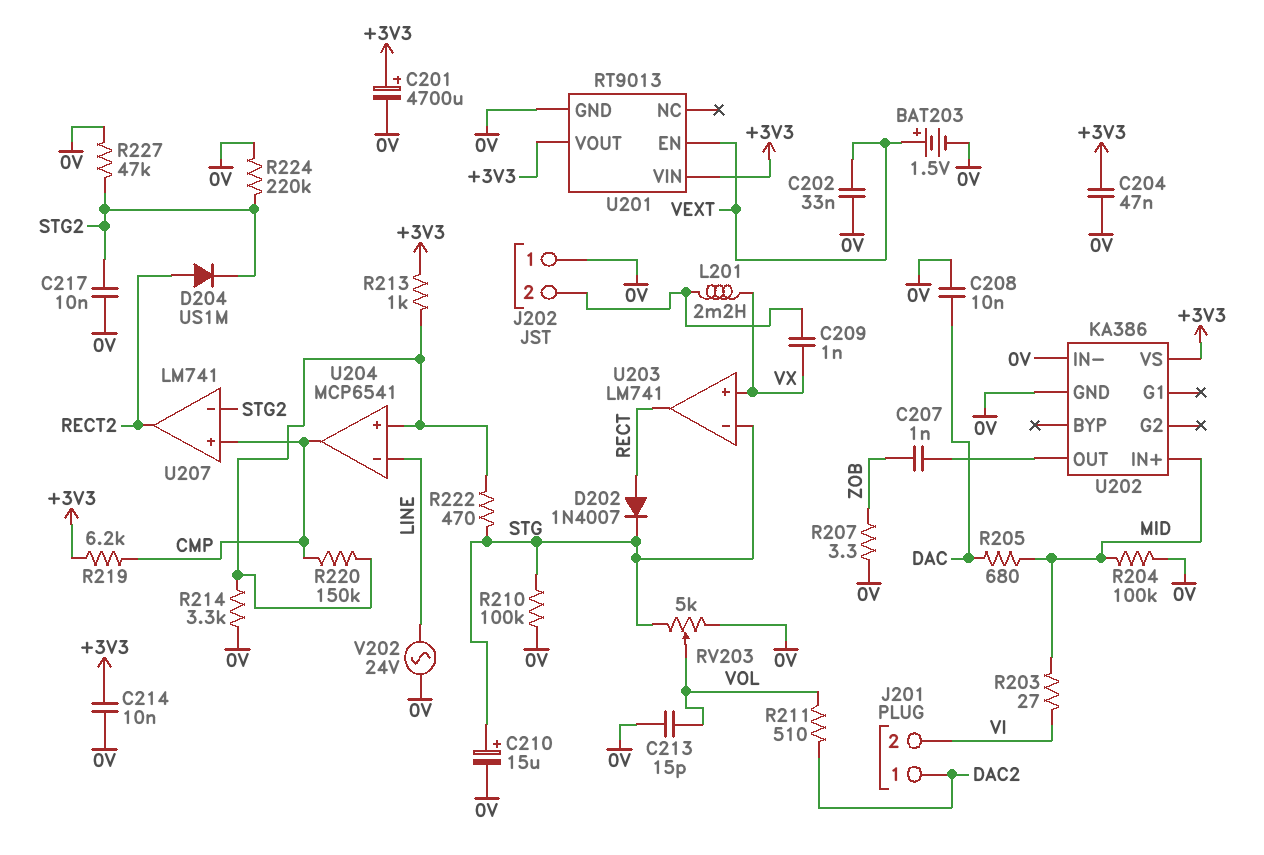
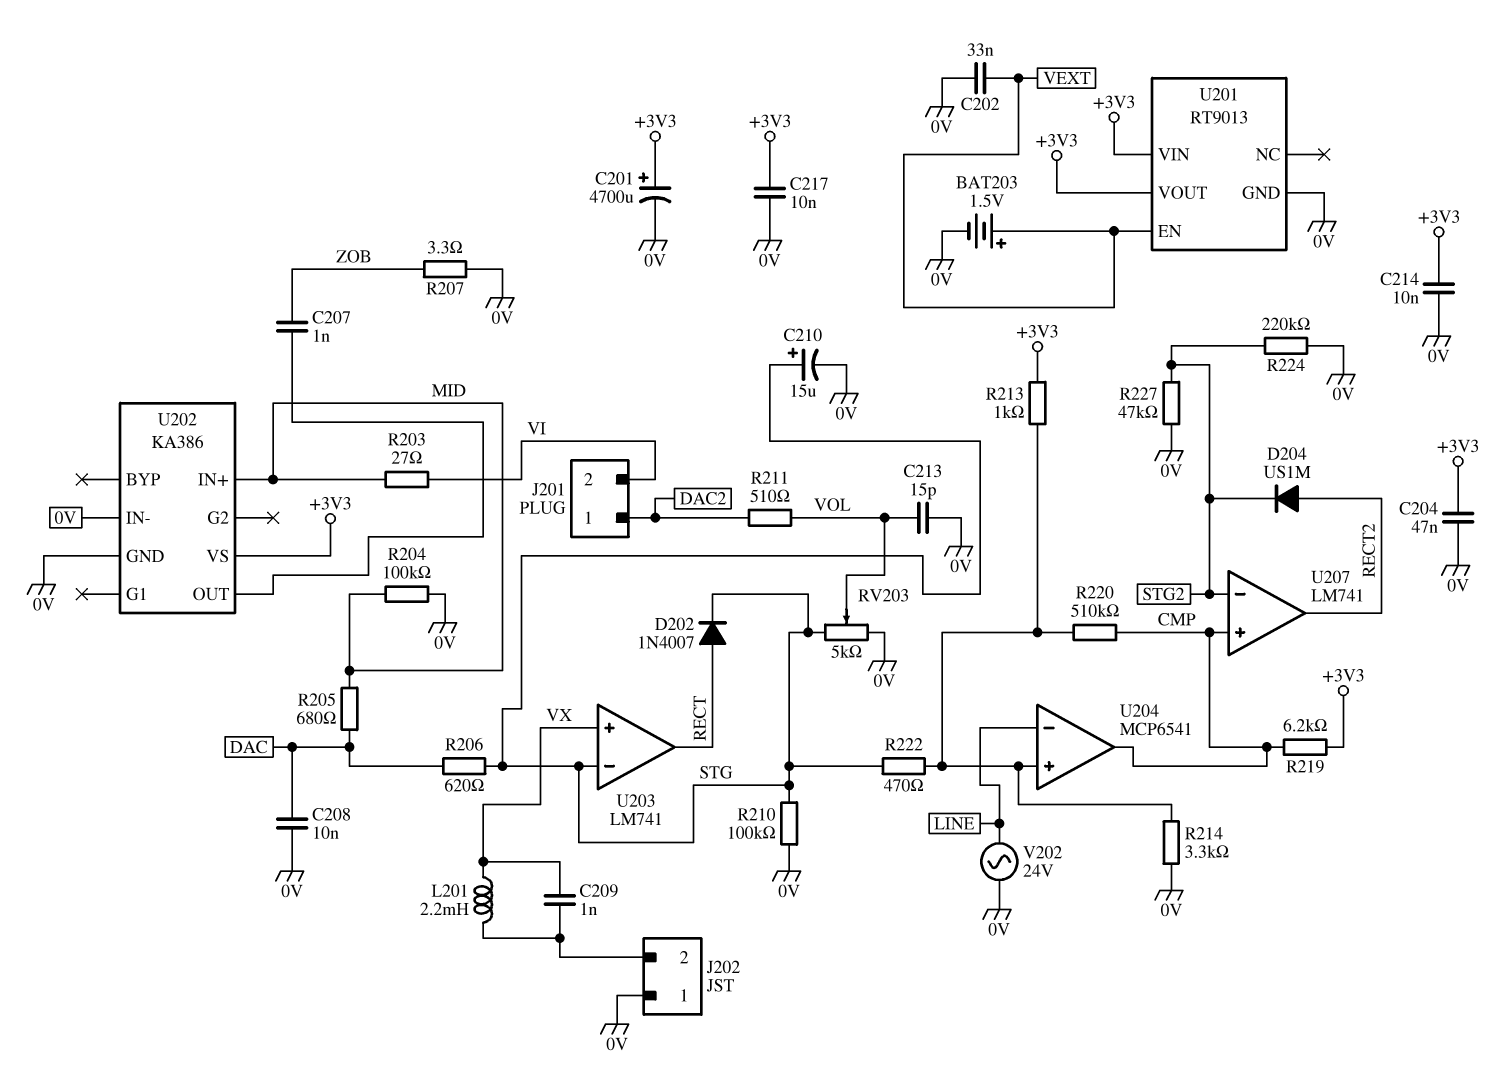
C217: 10nF (0V, STG2) -> 10nF (+3V3, 0V)
R206: none -> 620 (DAC, STG)
R220: 150k (CMP, U204/in+) -> 510k (CMP, U204/in+)

